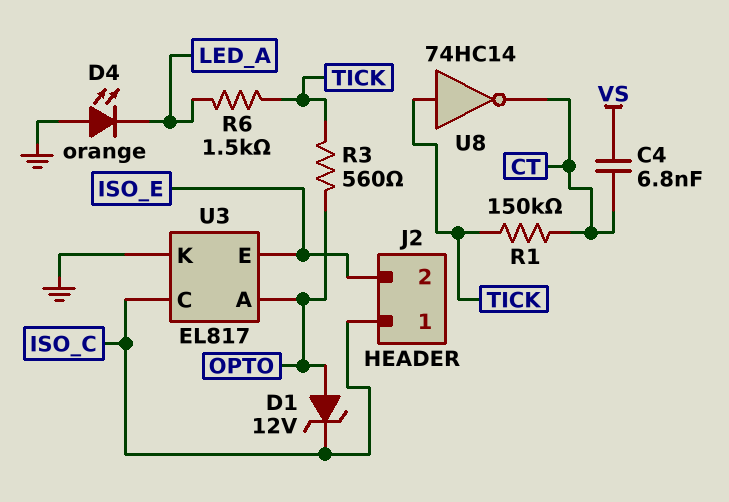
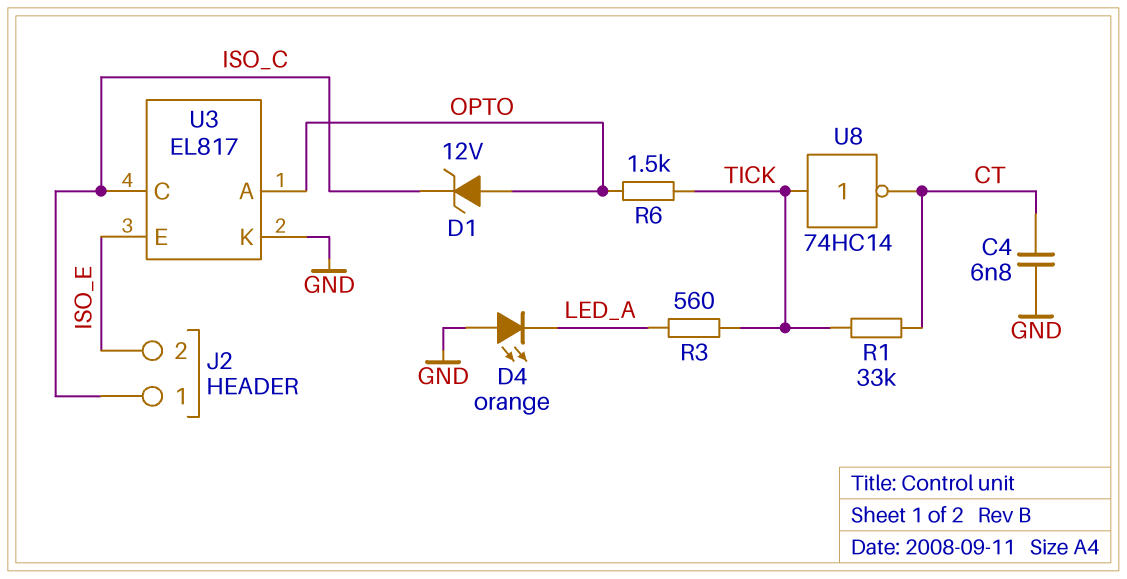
C4: 6.8nF (CT, VS) -> 6.8nF (CT, GND)
R1: 150k (CT, TICK) -> 33k (CT, TICK)
R3: 560 (OPTO, TICK) -> 560 (LED_A, TICK)
R6: 1.5k (LED_A, TICK) -> 1.5k (OPTO, TICK)

